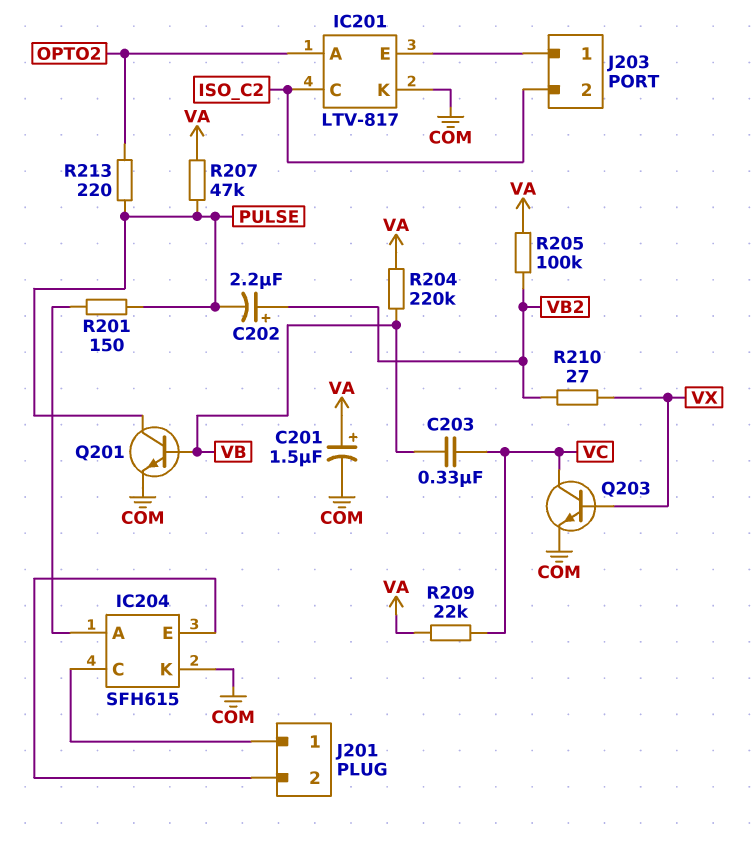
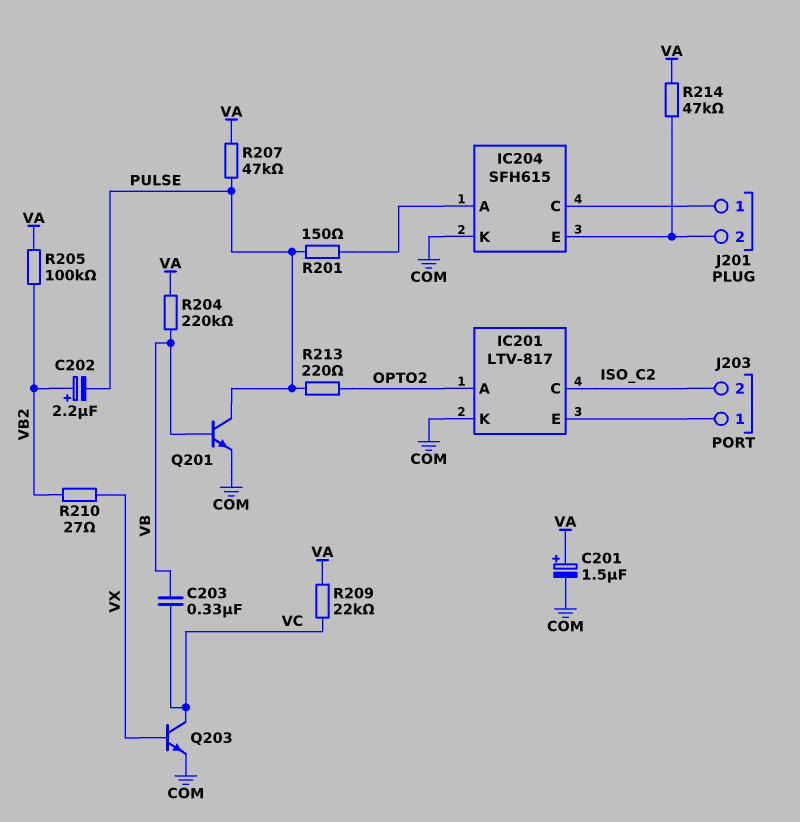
R214: none -> 47k (IC204/E, VA)

